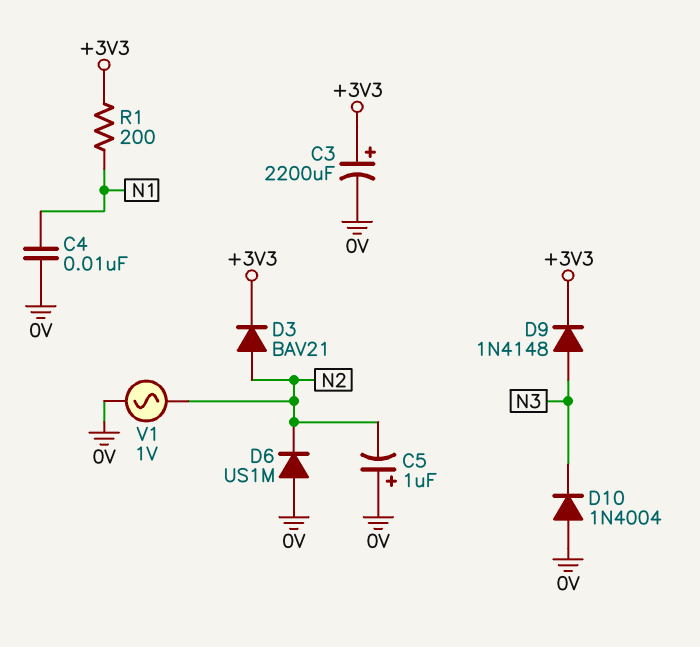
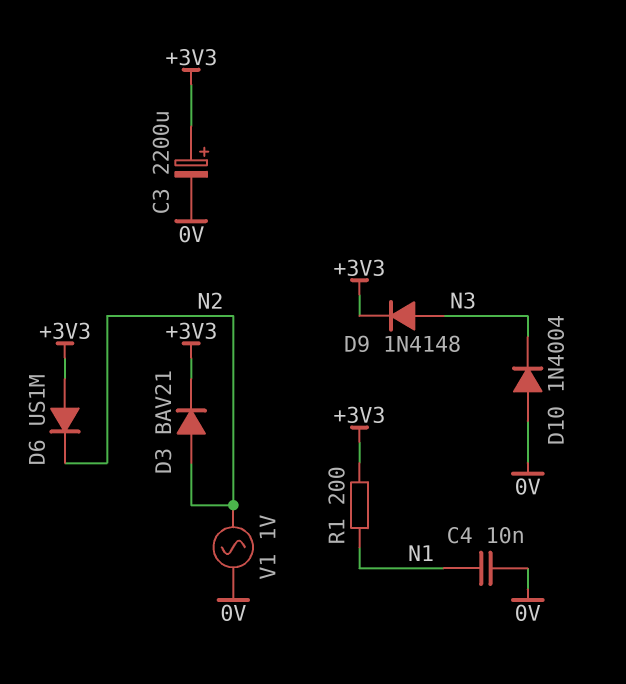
C5: 1uF (plus 0V, minus N2) -> none
D6: diode US1M (A 0V, K N2) -> diode US1M (A +3V3, K N2)

